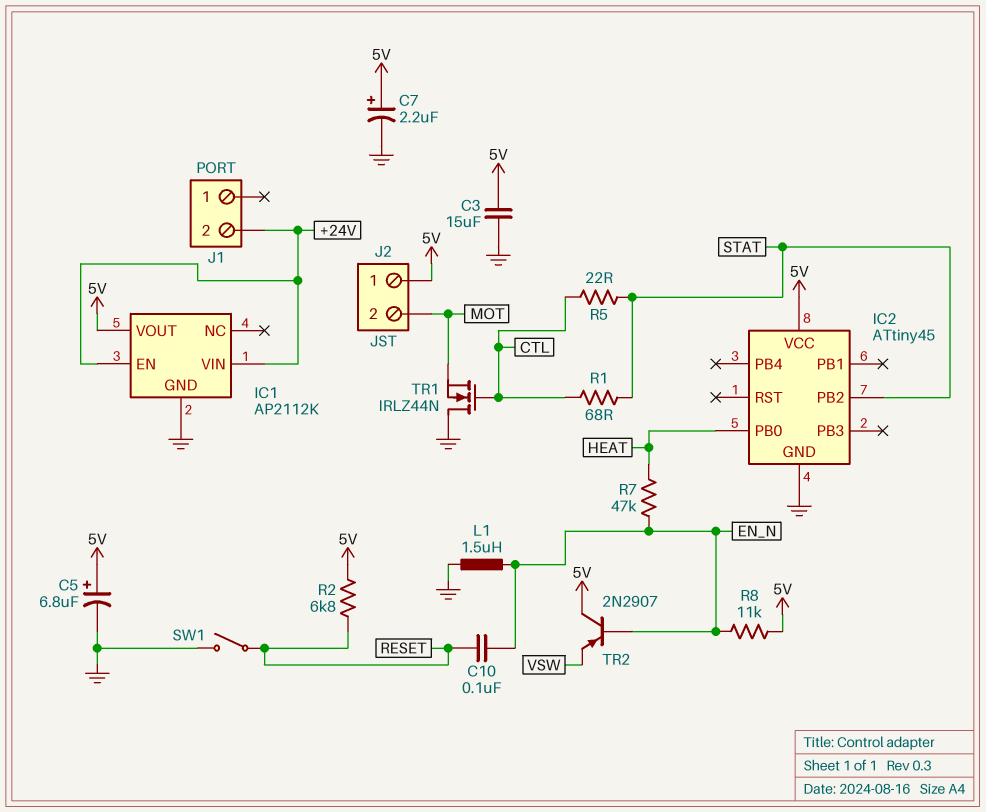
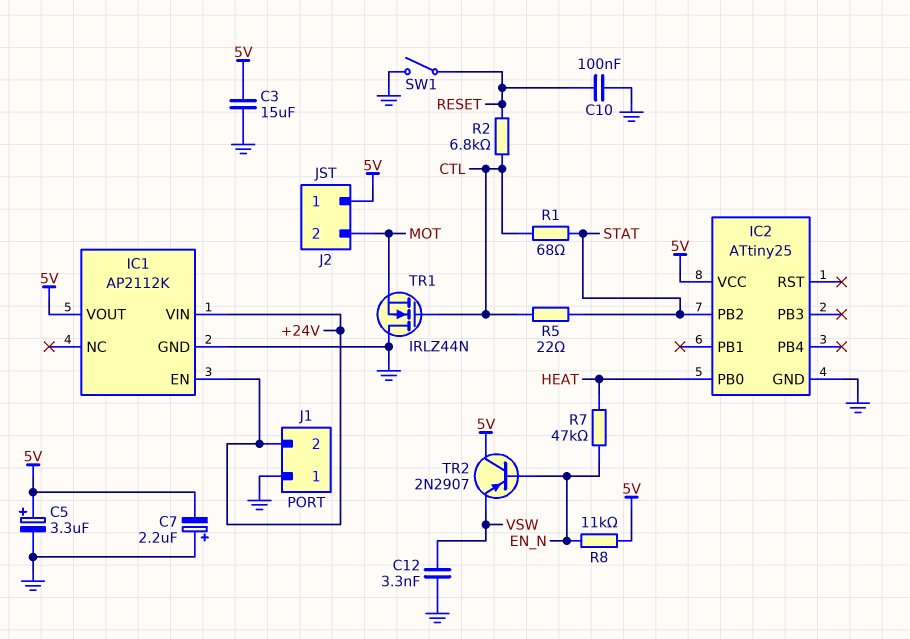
C5: 6.8uF (plus 5V, minus GND) -> 3.3uF (plus 5V, minus GND)
C7: 2.2uF (plus 5V, minus GND) -> 2.2uF (plus GND, minus 5V)
C10: 100nF (EN_N, RESET) -> 100nF (GND, RESET)
C12: none -> 3.3nF (GND, VSW)
IC2: ATtiny45 -> ATtiny25
J1 pin 1: none -> GND
L1: 1.5uH (EN_N, GND) -> none
R2: 6.8k (5V, RESET) -> 6.8k (CTL, RESET)

